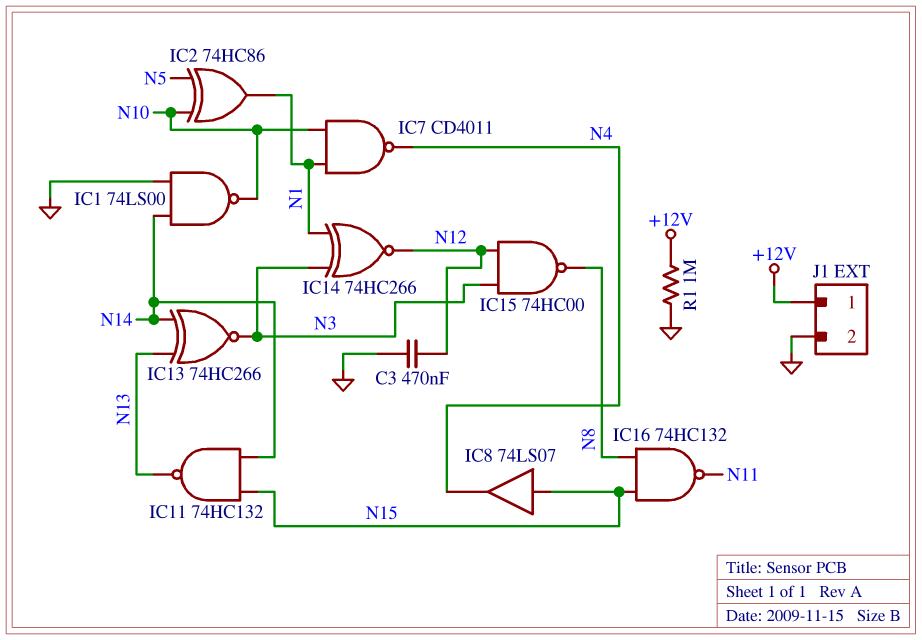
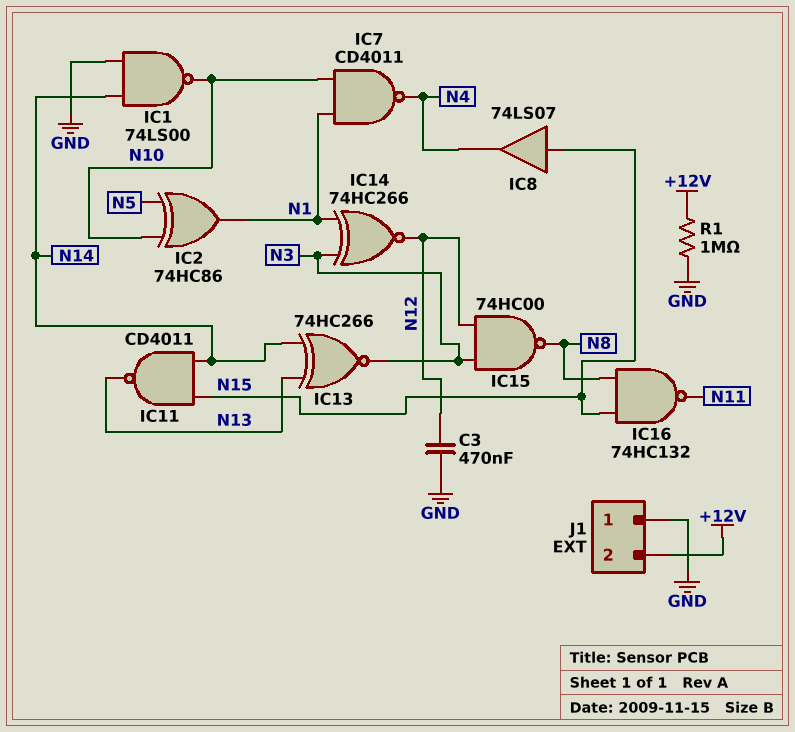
IC11: NAND 74HC132 (in N14, in N15, out N13) -> NAND CD4011 (in N14, in N15, out N13)
J1 pin 1: +12V -> GND
J1 pin 2: GND -> +12V

